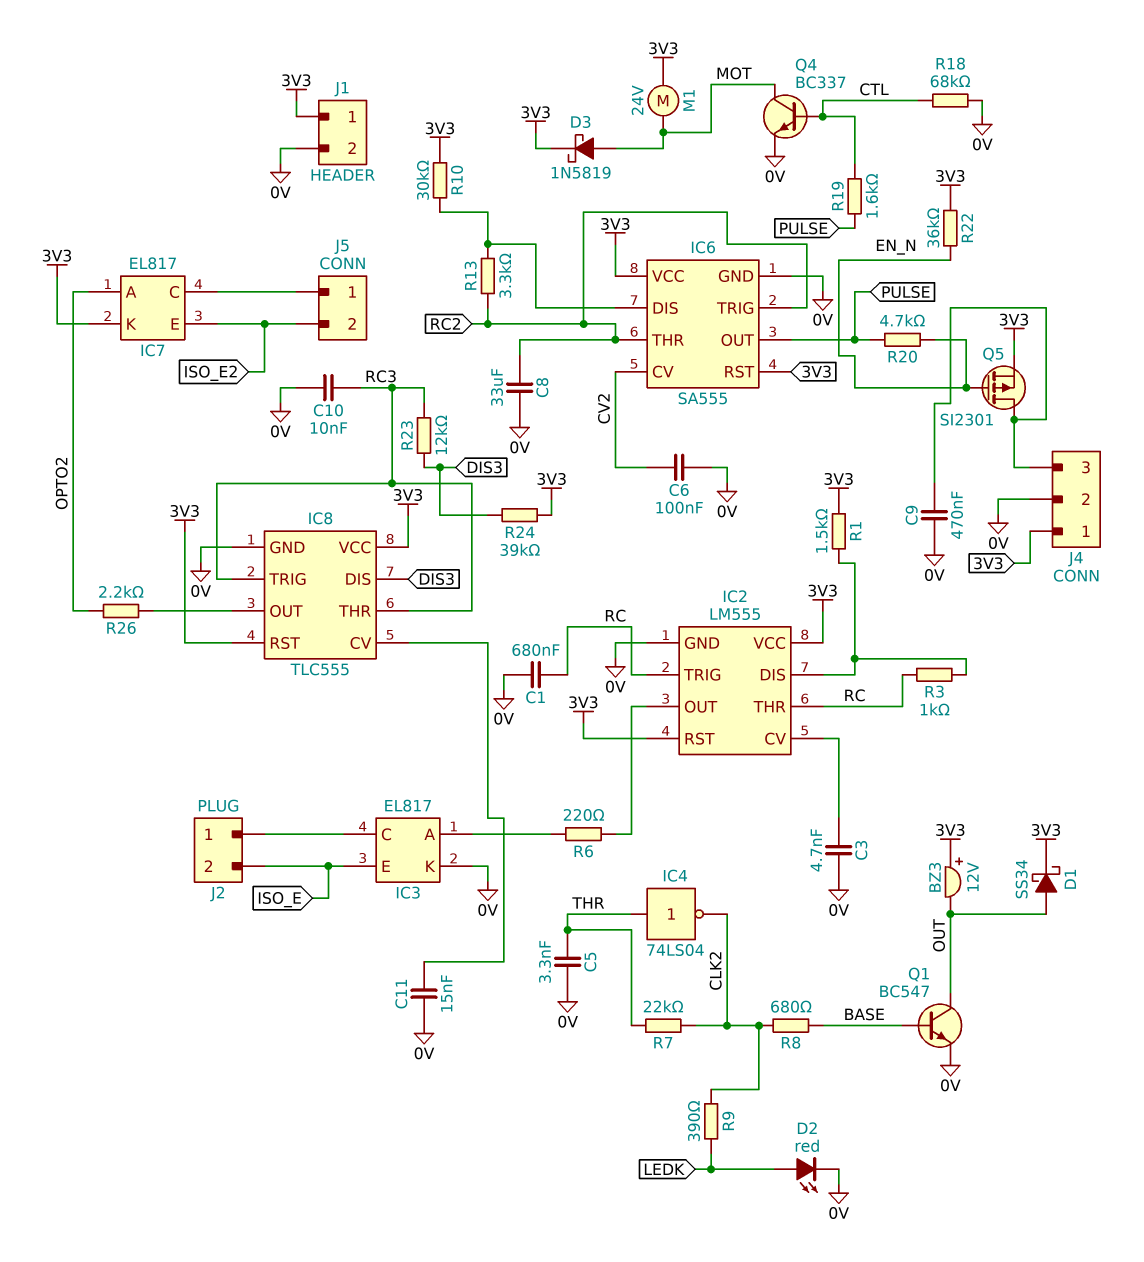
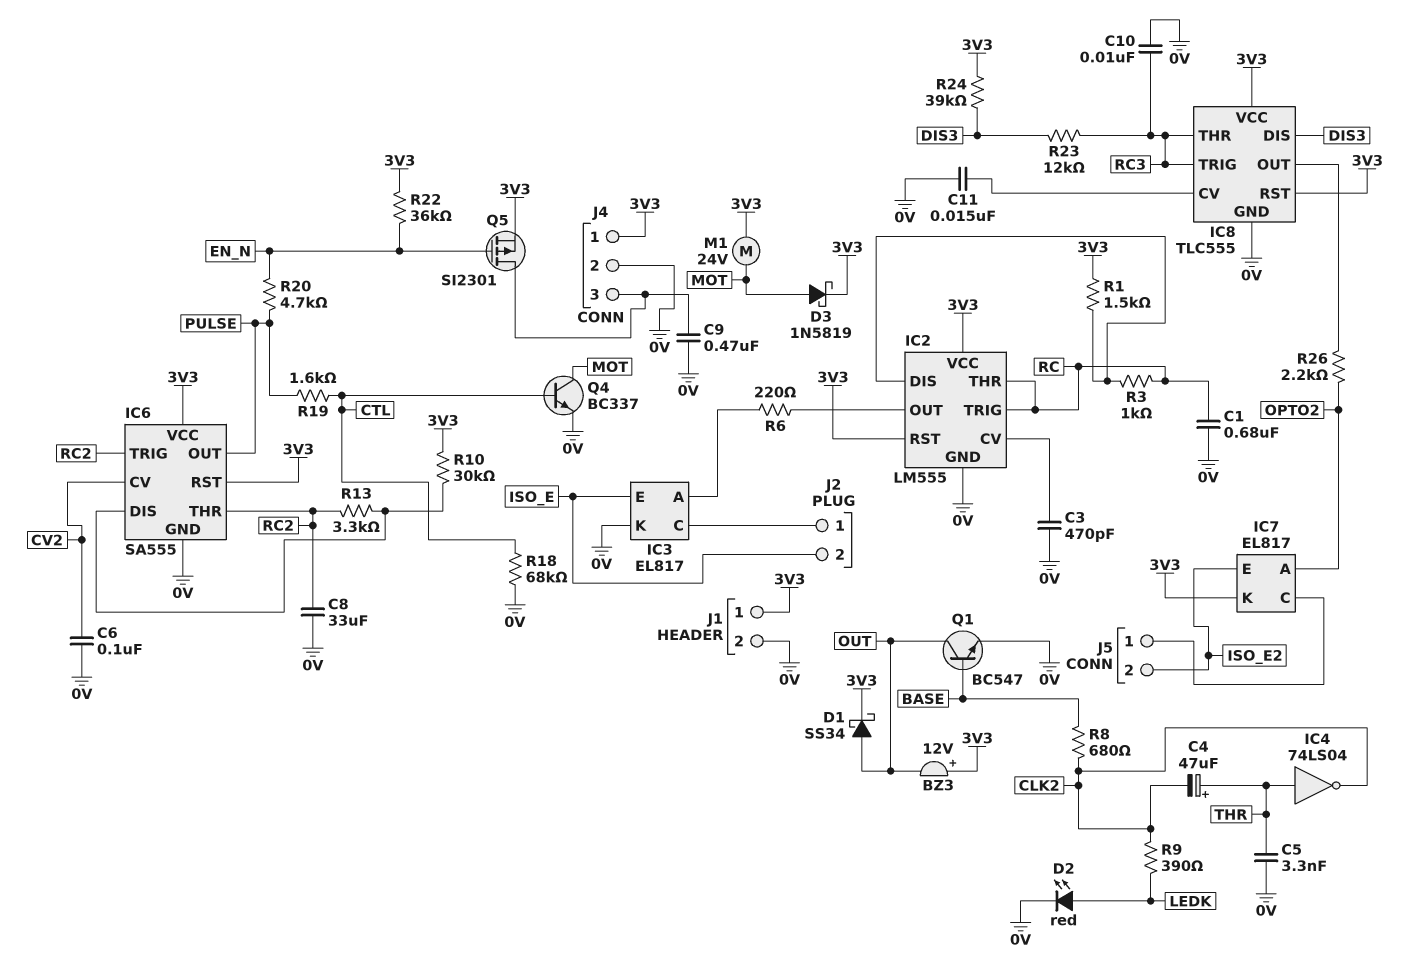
C3: 4.7nF (0V, IC2/CV) -> 470pF (0V, IC2/CV)
C4: none -> 47uF (plus THR, minus CLK2)
R7: 22k (CLK2, THR) -> none

